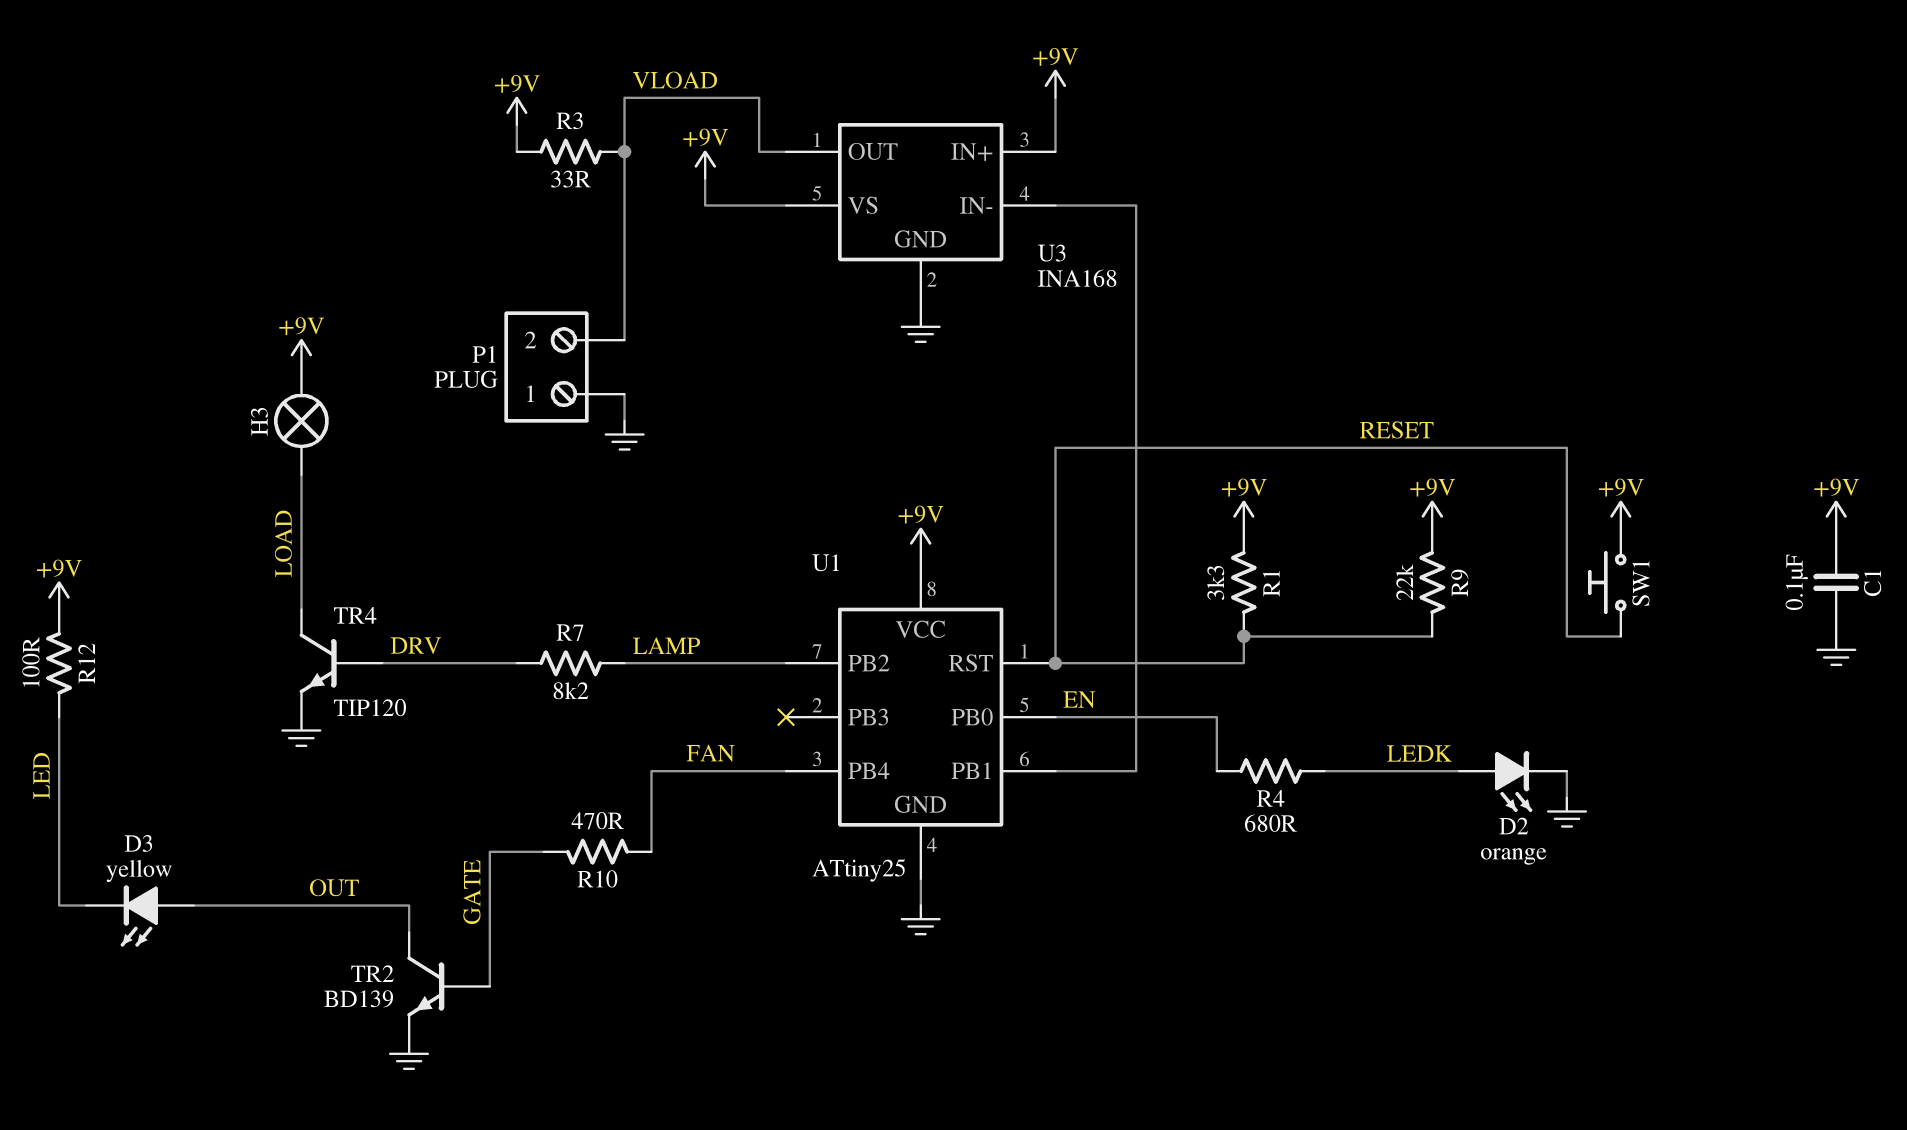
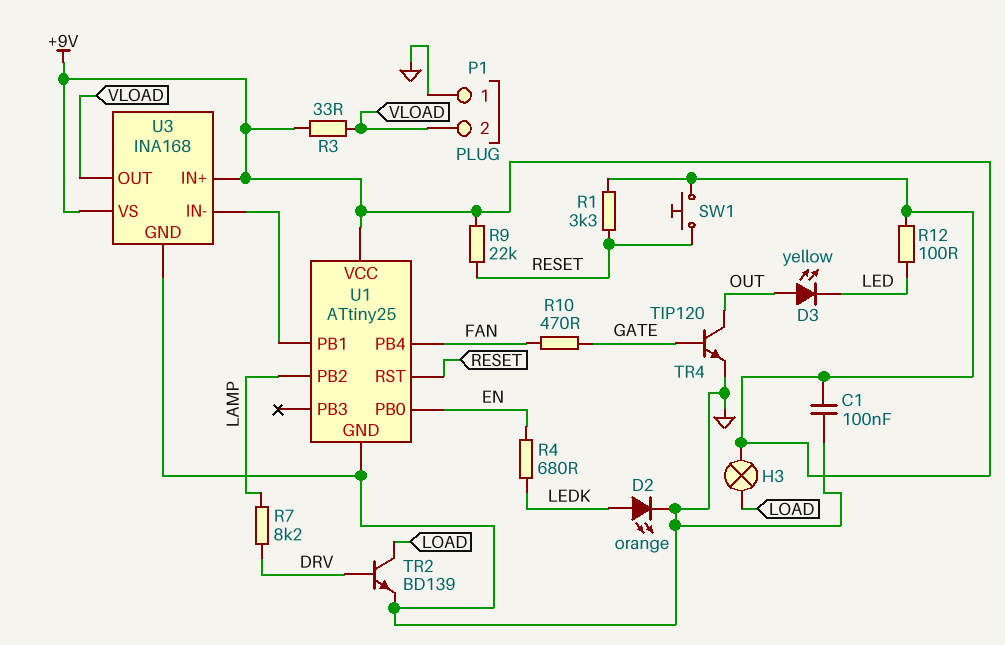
TR2: NPN BD139 (B GATE, C OUT, E GND) -> NPN BD139 (B DRV, C LOAD, E GND)
TR4: NPN TIP120 (B DRV, C LOAD, E GND) -> NPN TIP120 (B GATE, C OUT, E GND)

